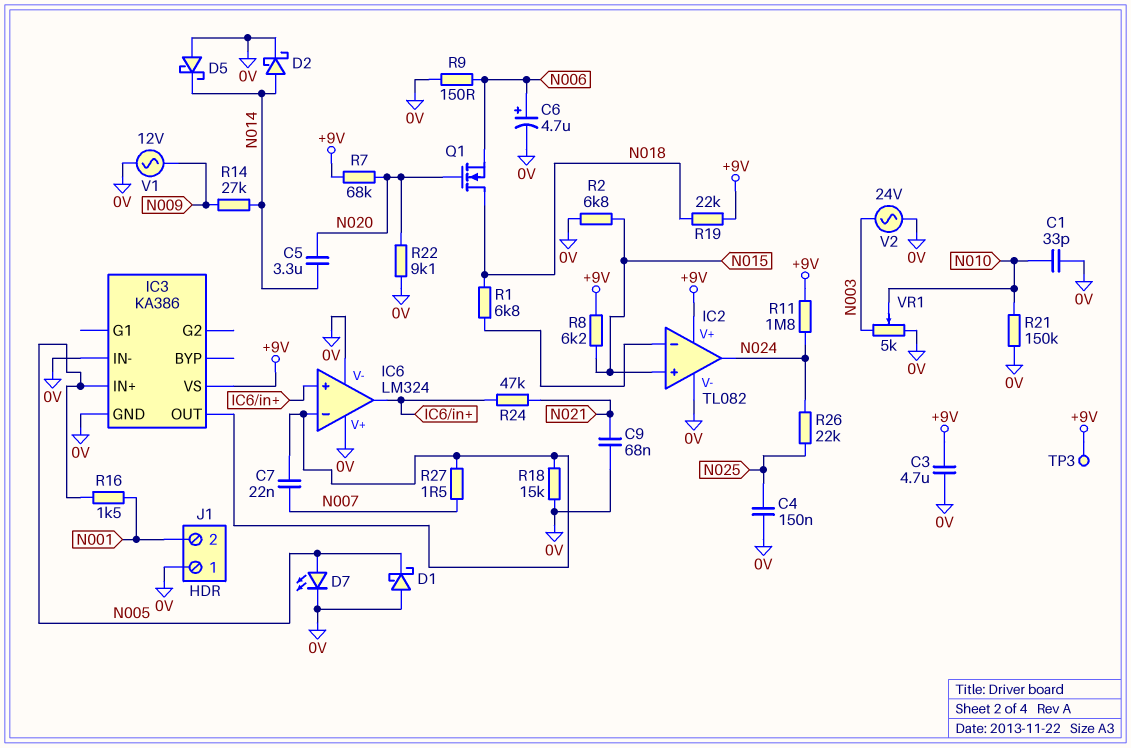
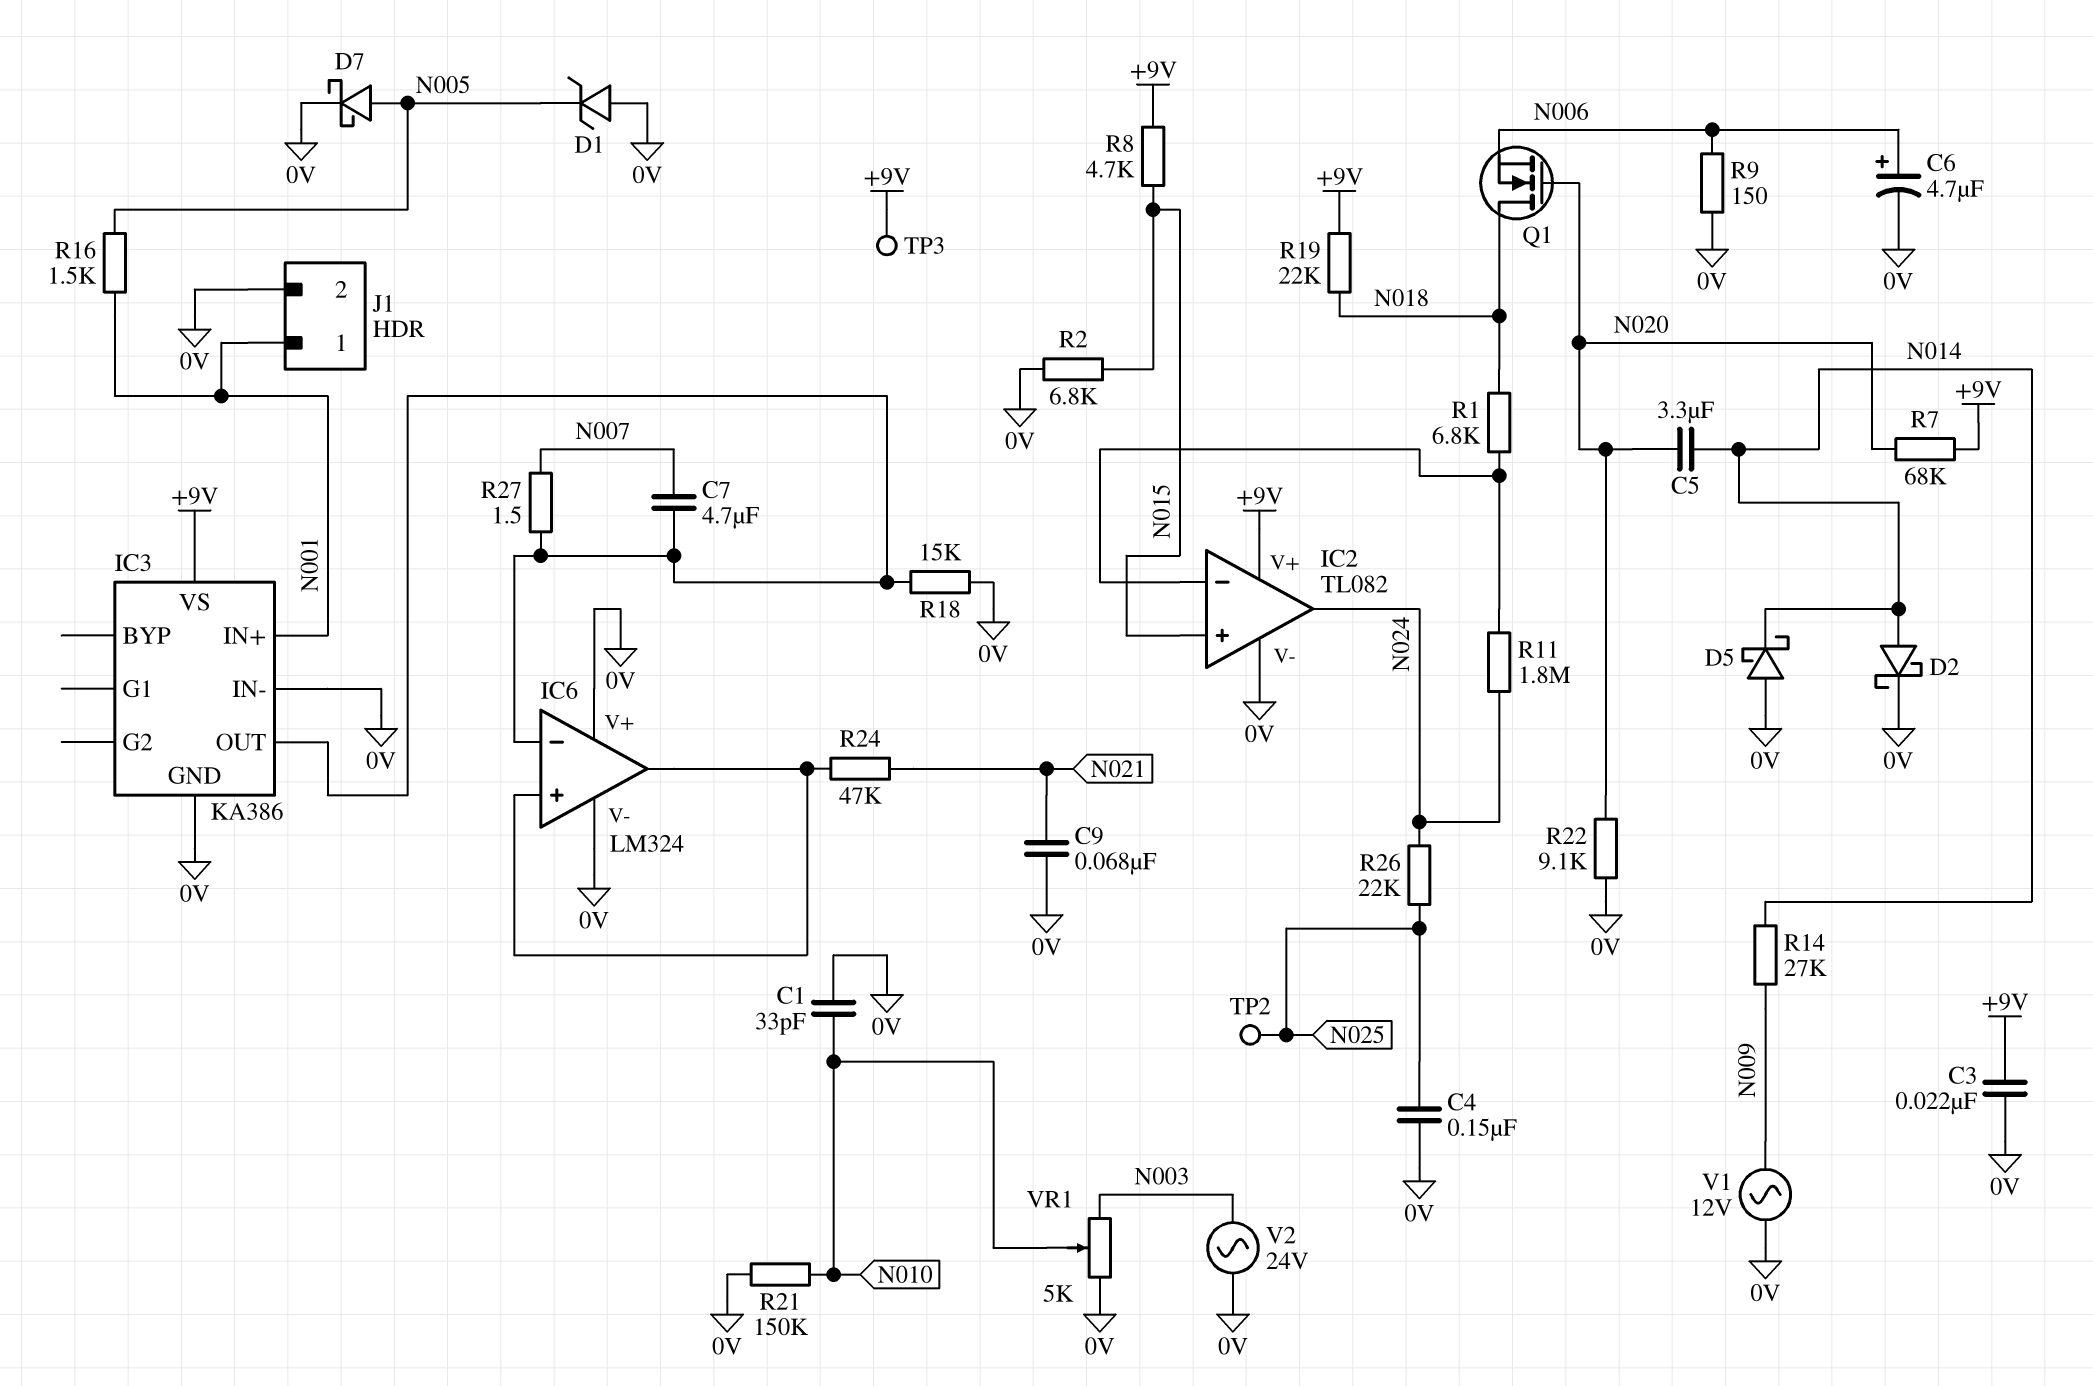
C3: 4.7uF (+9V, 0V) -> 22nF (+9V, 0V)
C7: 22nF (IC3/OUT, N007) -> 4.7uF (IC3/OUT, N007)
D1: schottky (A 0V, K N005) -> zener (A 0V, K N005)
D7: LED (A N005, K 0V) -> schottky (A N005, K 0V)
IC3 pin IN+: N005 -> N001
J1 pin 1: 0V -> N001
J1 pin 2: N001 -> 0V
R8: 6.2k (+9V, N015) -> 4.7k (+9V, N015)
R11: 1.8M (+9V, N024) -> 1.8M (IC2/in-, N024)
TP2: none -> test point (N025)

